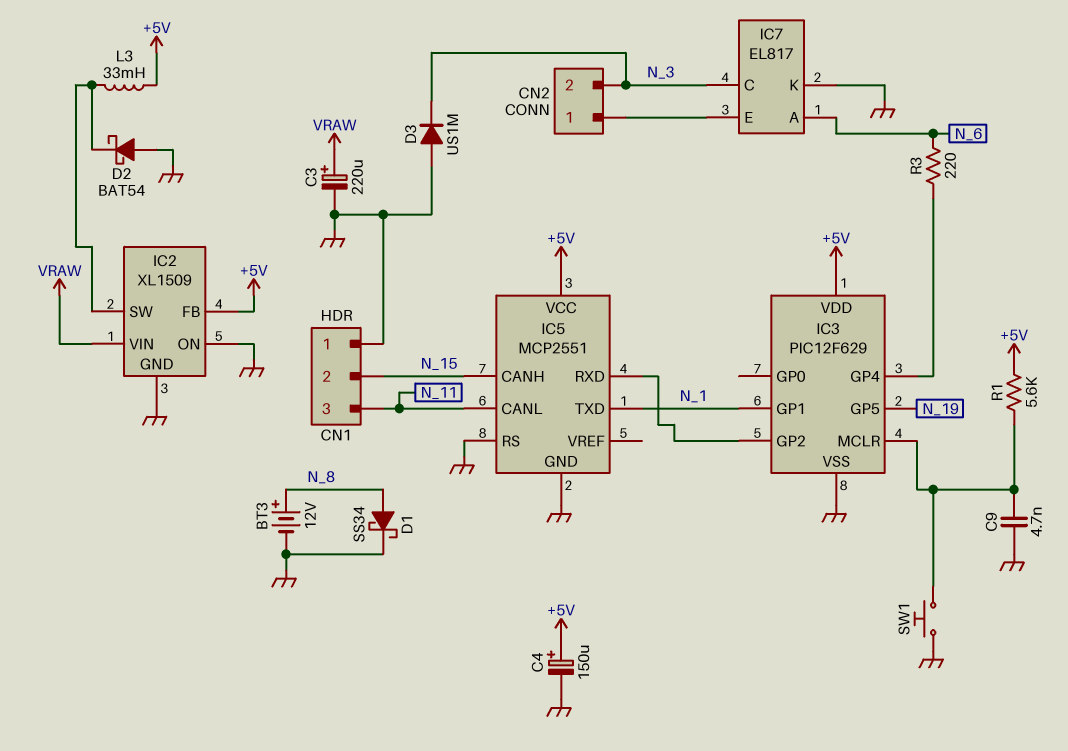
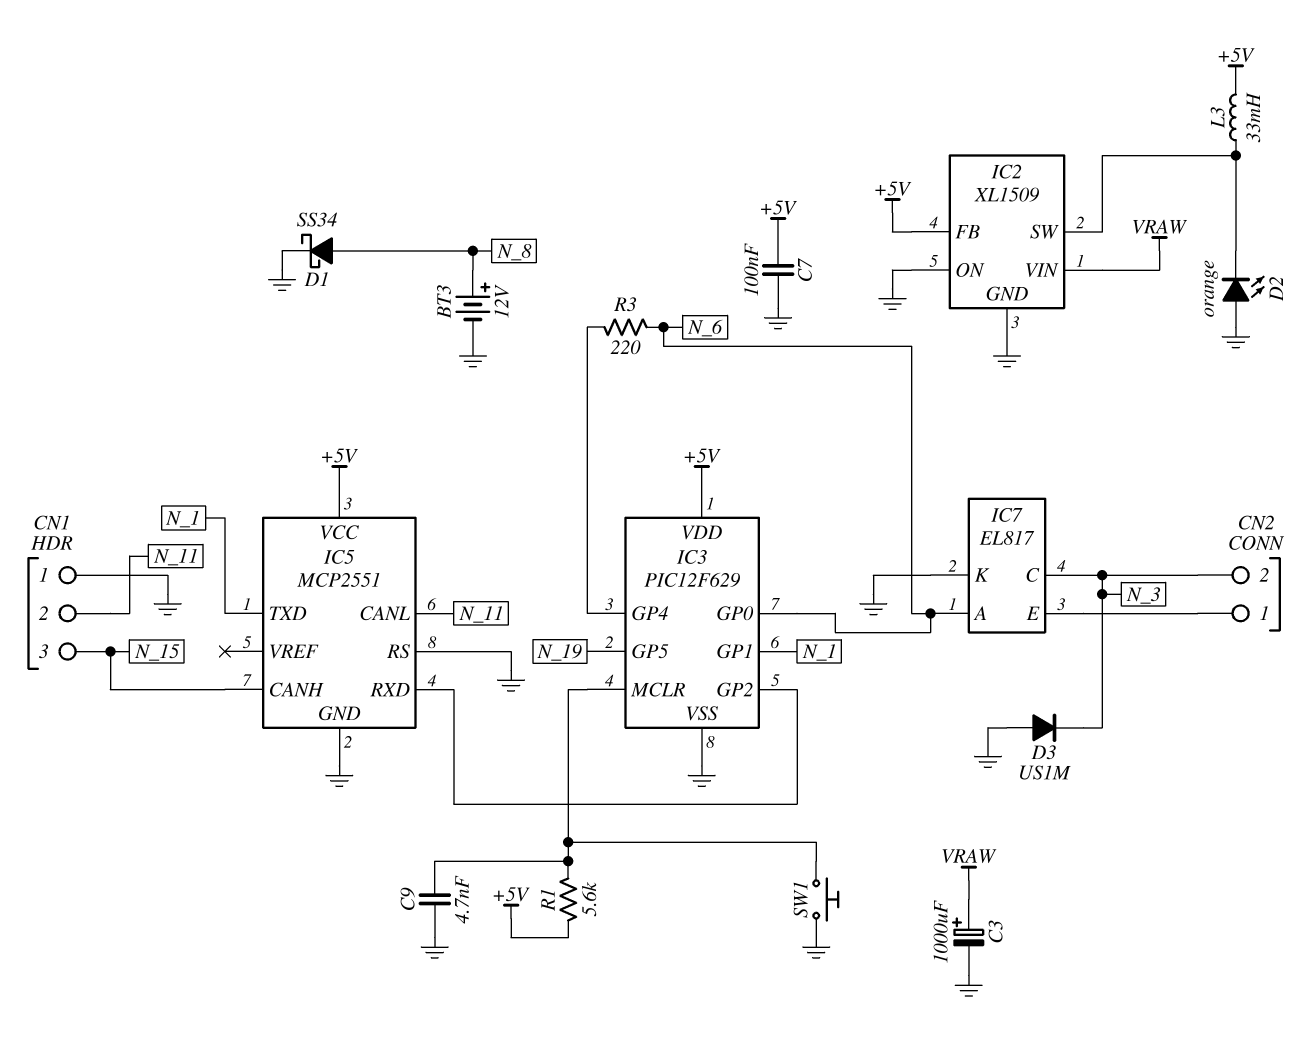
C3: 220uF (plus VRAW, minus GND) -> 1000uF (plus VRAW, minus GND)
C4: 150uF (plus +5V, minus GND) -> none
C7: none -> 100nF (+5V, GND)
CN1 pin 2: N_15 -> N_11
CN1 pin 3: N_11 -> N_15
D2: schottky BAT54 (A GND, K IC2/SW) -> LED orange (A GND, K IC2/SW)
IC3 pin GP0: none -> N_6

